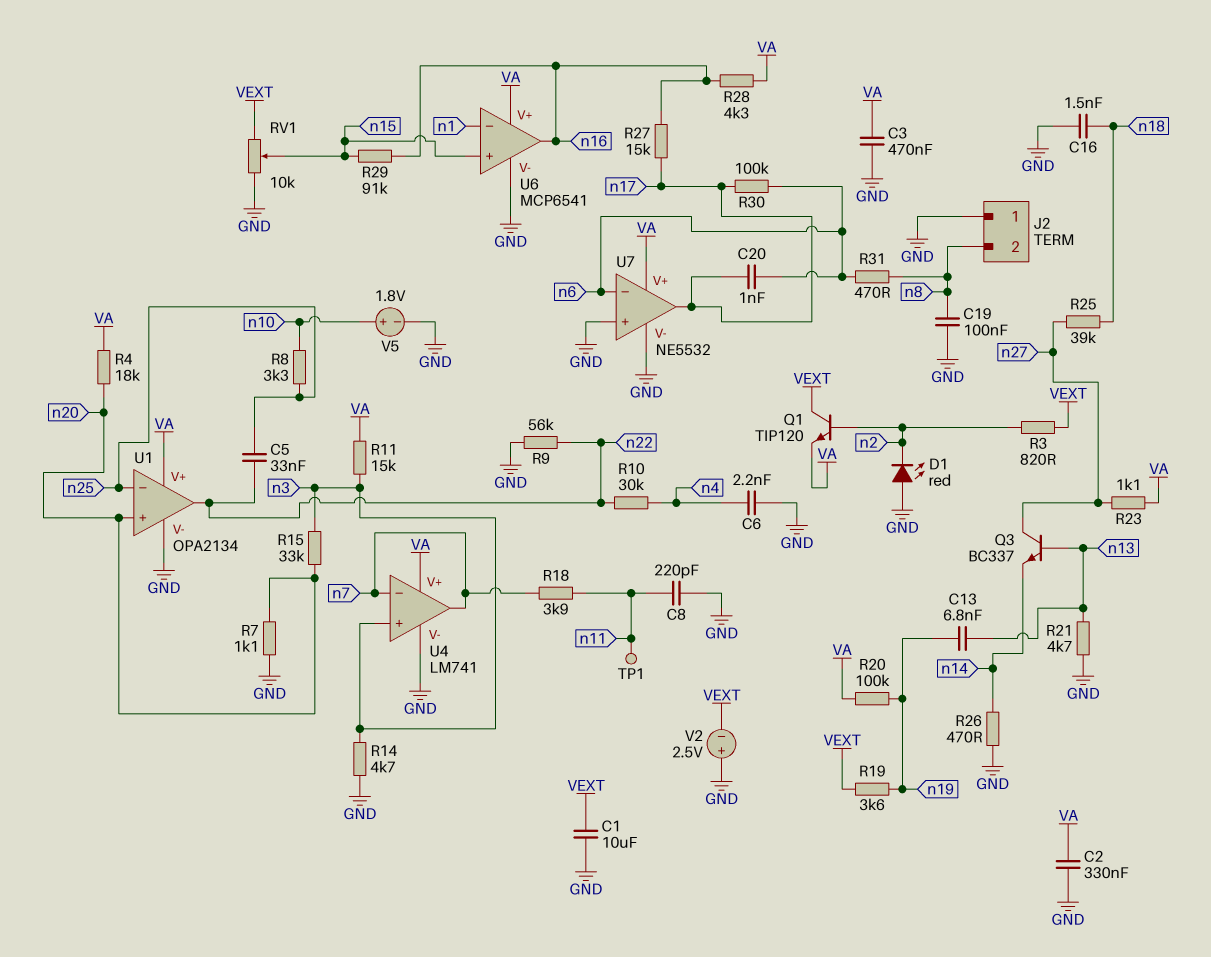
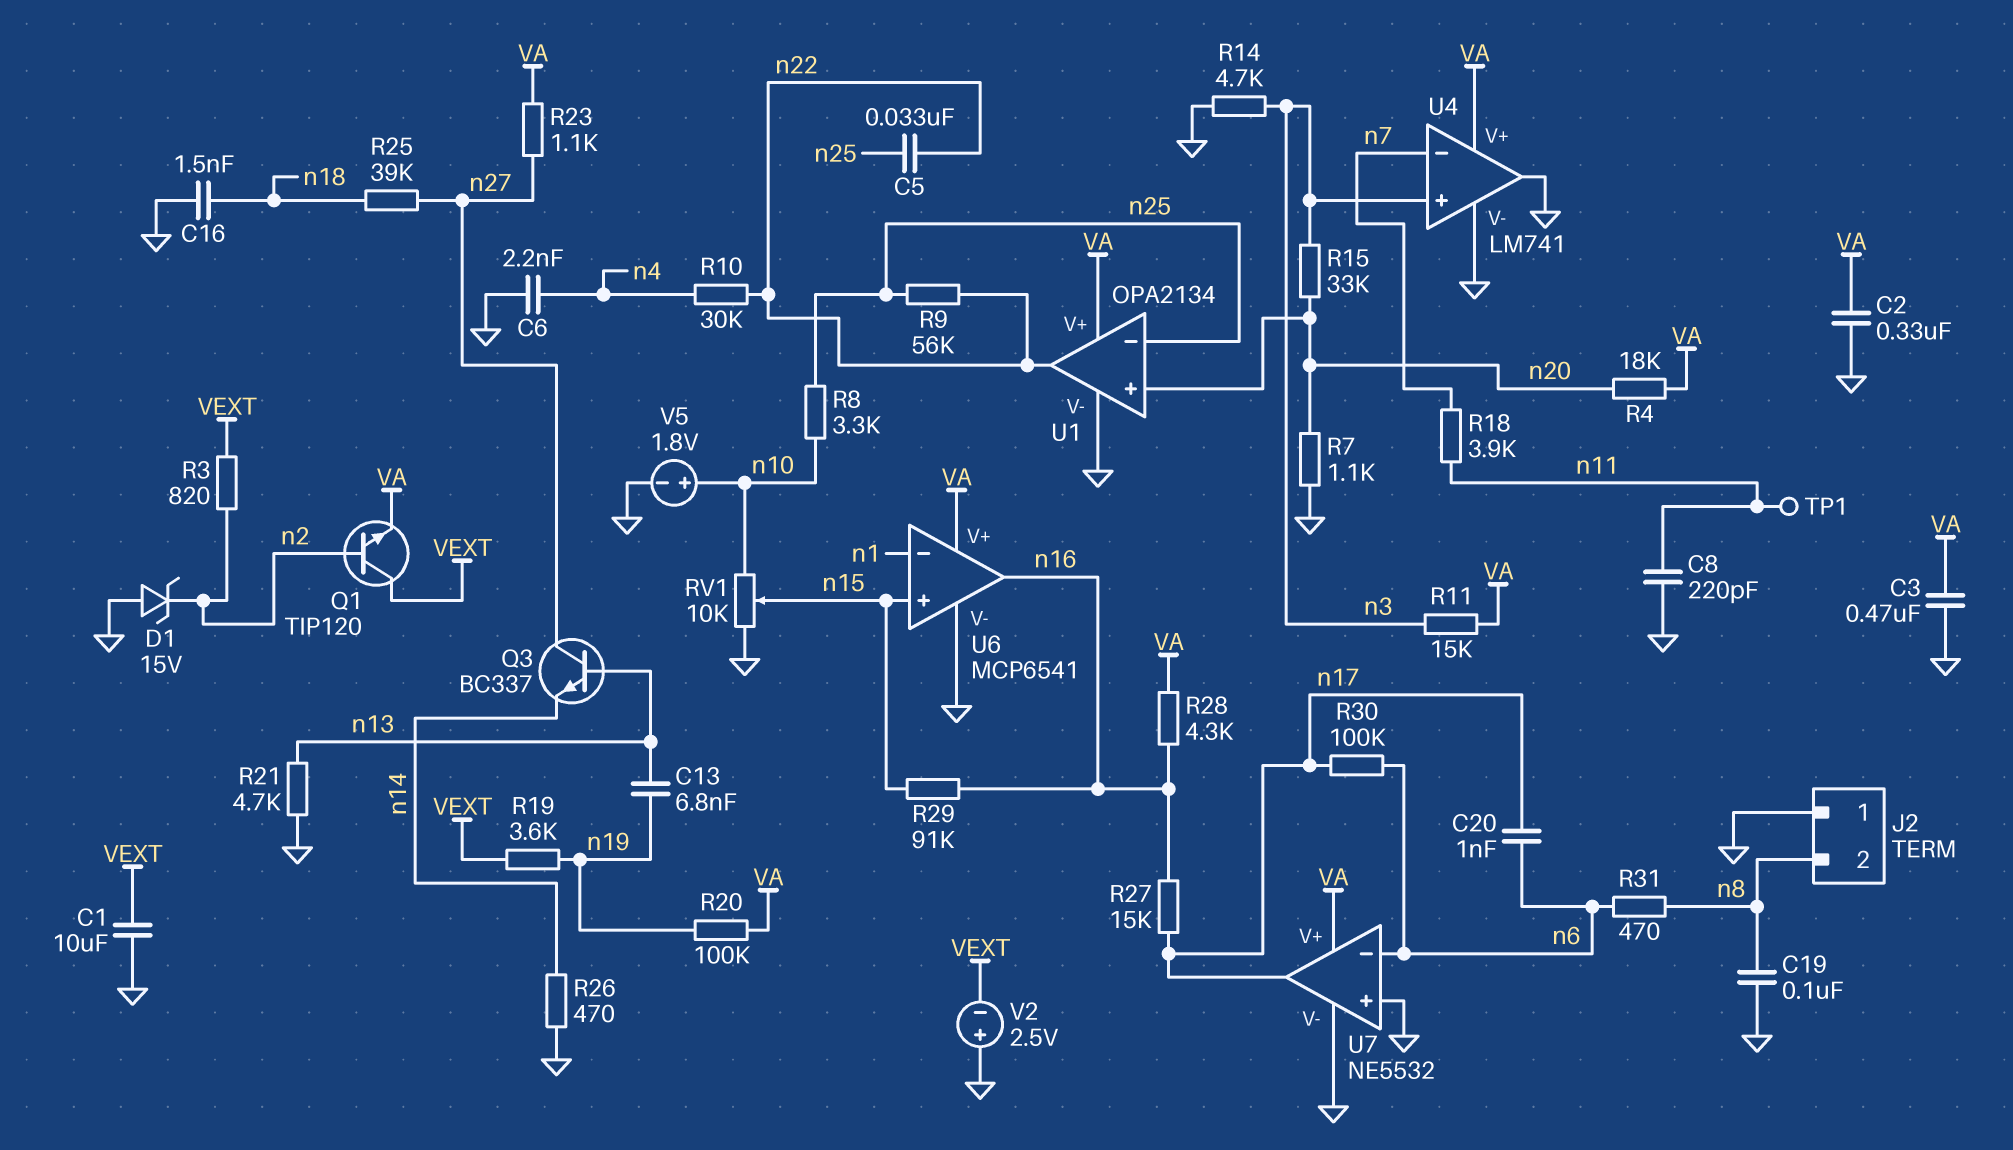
D1: LED red (A GND, K n2) -> zener 15V (A GND, K n2)
R9: 56k (GND, n22) -> 56k (n22, n25)
RV1: 10k (GND, VEXT, wiper n15) -> 10k (GND, n10, wiper n15)
U4 pin out: n7 -> GND

